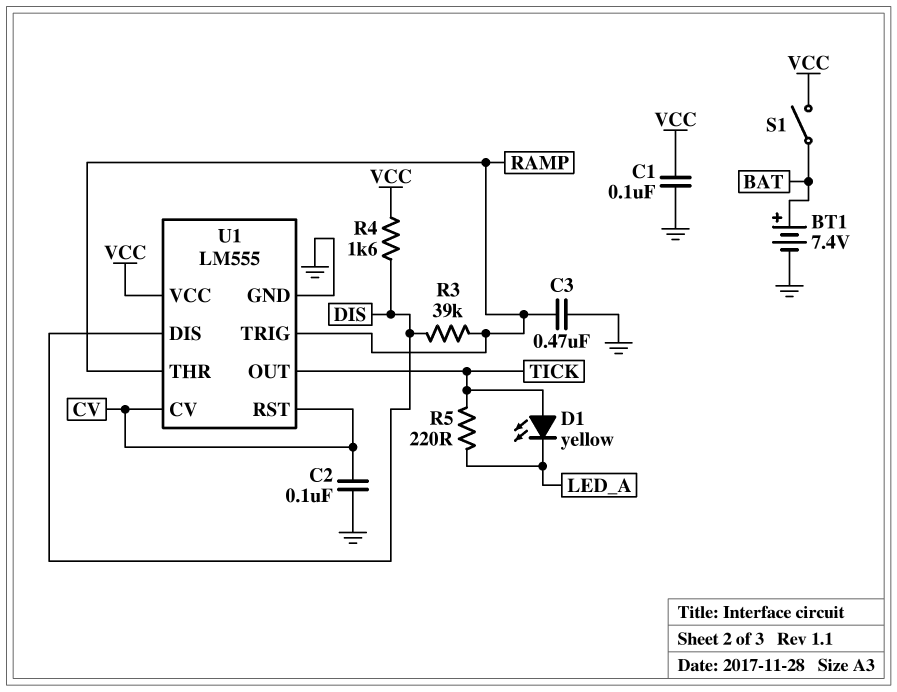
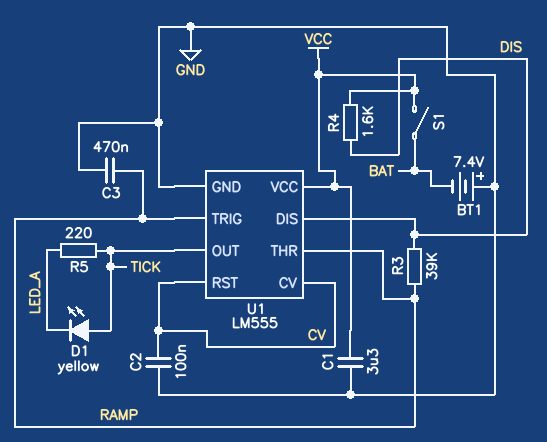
BT1: 7.4V (plus BAT, minus GND) -> 7.4V (plus GND, minus BAT)
C1: 100nF (GND, VCC) -> 3.3uF (GND, VCC)

